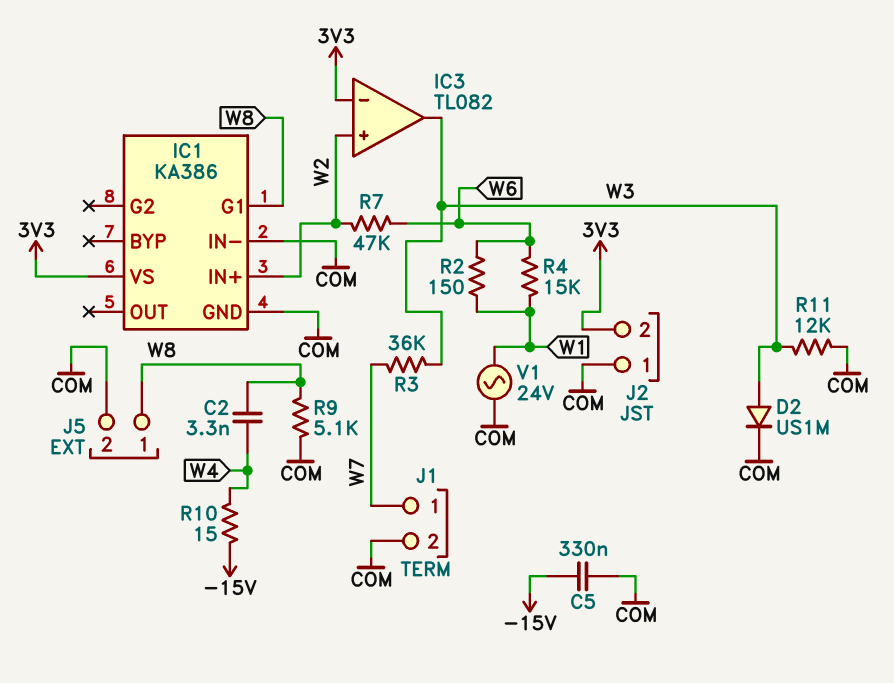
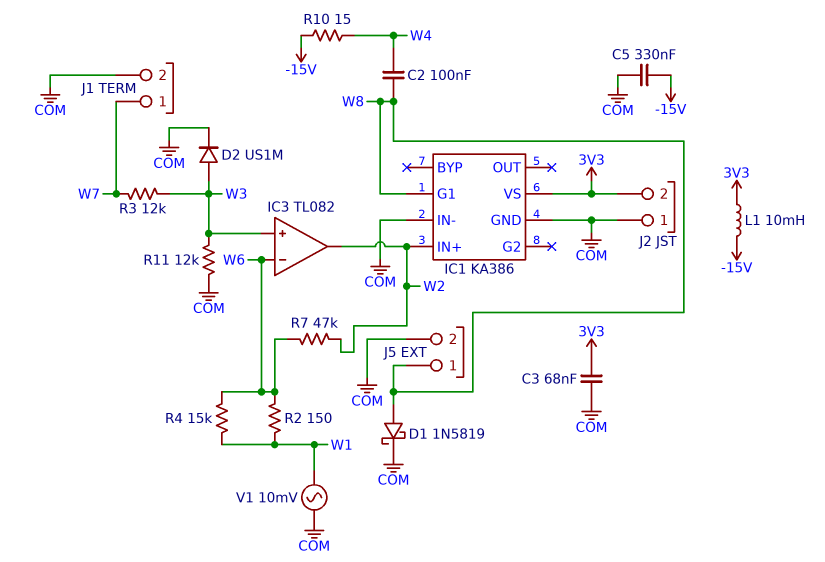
C2: 3.3nF (W4, W8) -> 100nF (W4, W8)
C3: none -> 68nF (3V3, COM)
D1: none -> schottky 1N5819 (A W8, K COM)
IC3 pin in+: W2 -> W3
IC3 pin in-: 3V3 -> W6
IC3 pin out: W3 -> W2
L1: none -> 10mH (-15V, 3V3)
R3: 36k (W3, W7) -> 12k (W3, W7)
R9: 5.1k (COM, W8) -> none
V1: AC 24V (COM, W1) -> AC 10mV (COM, W1)

